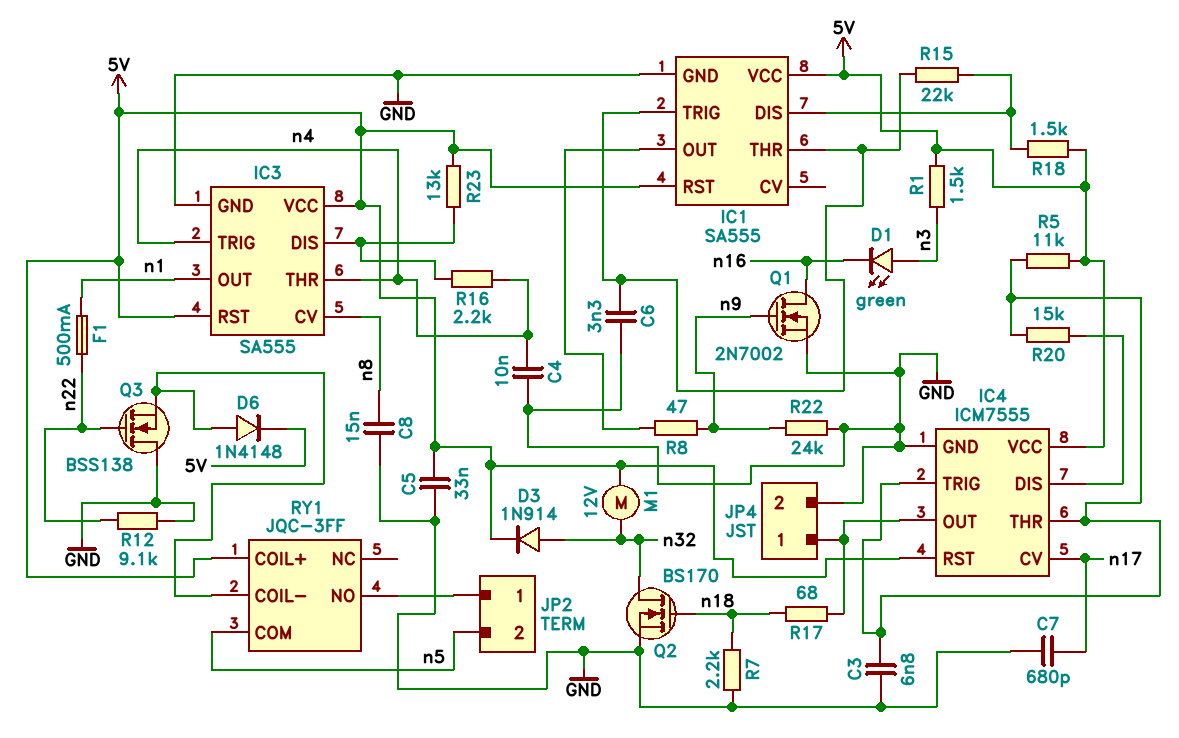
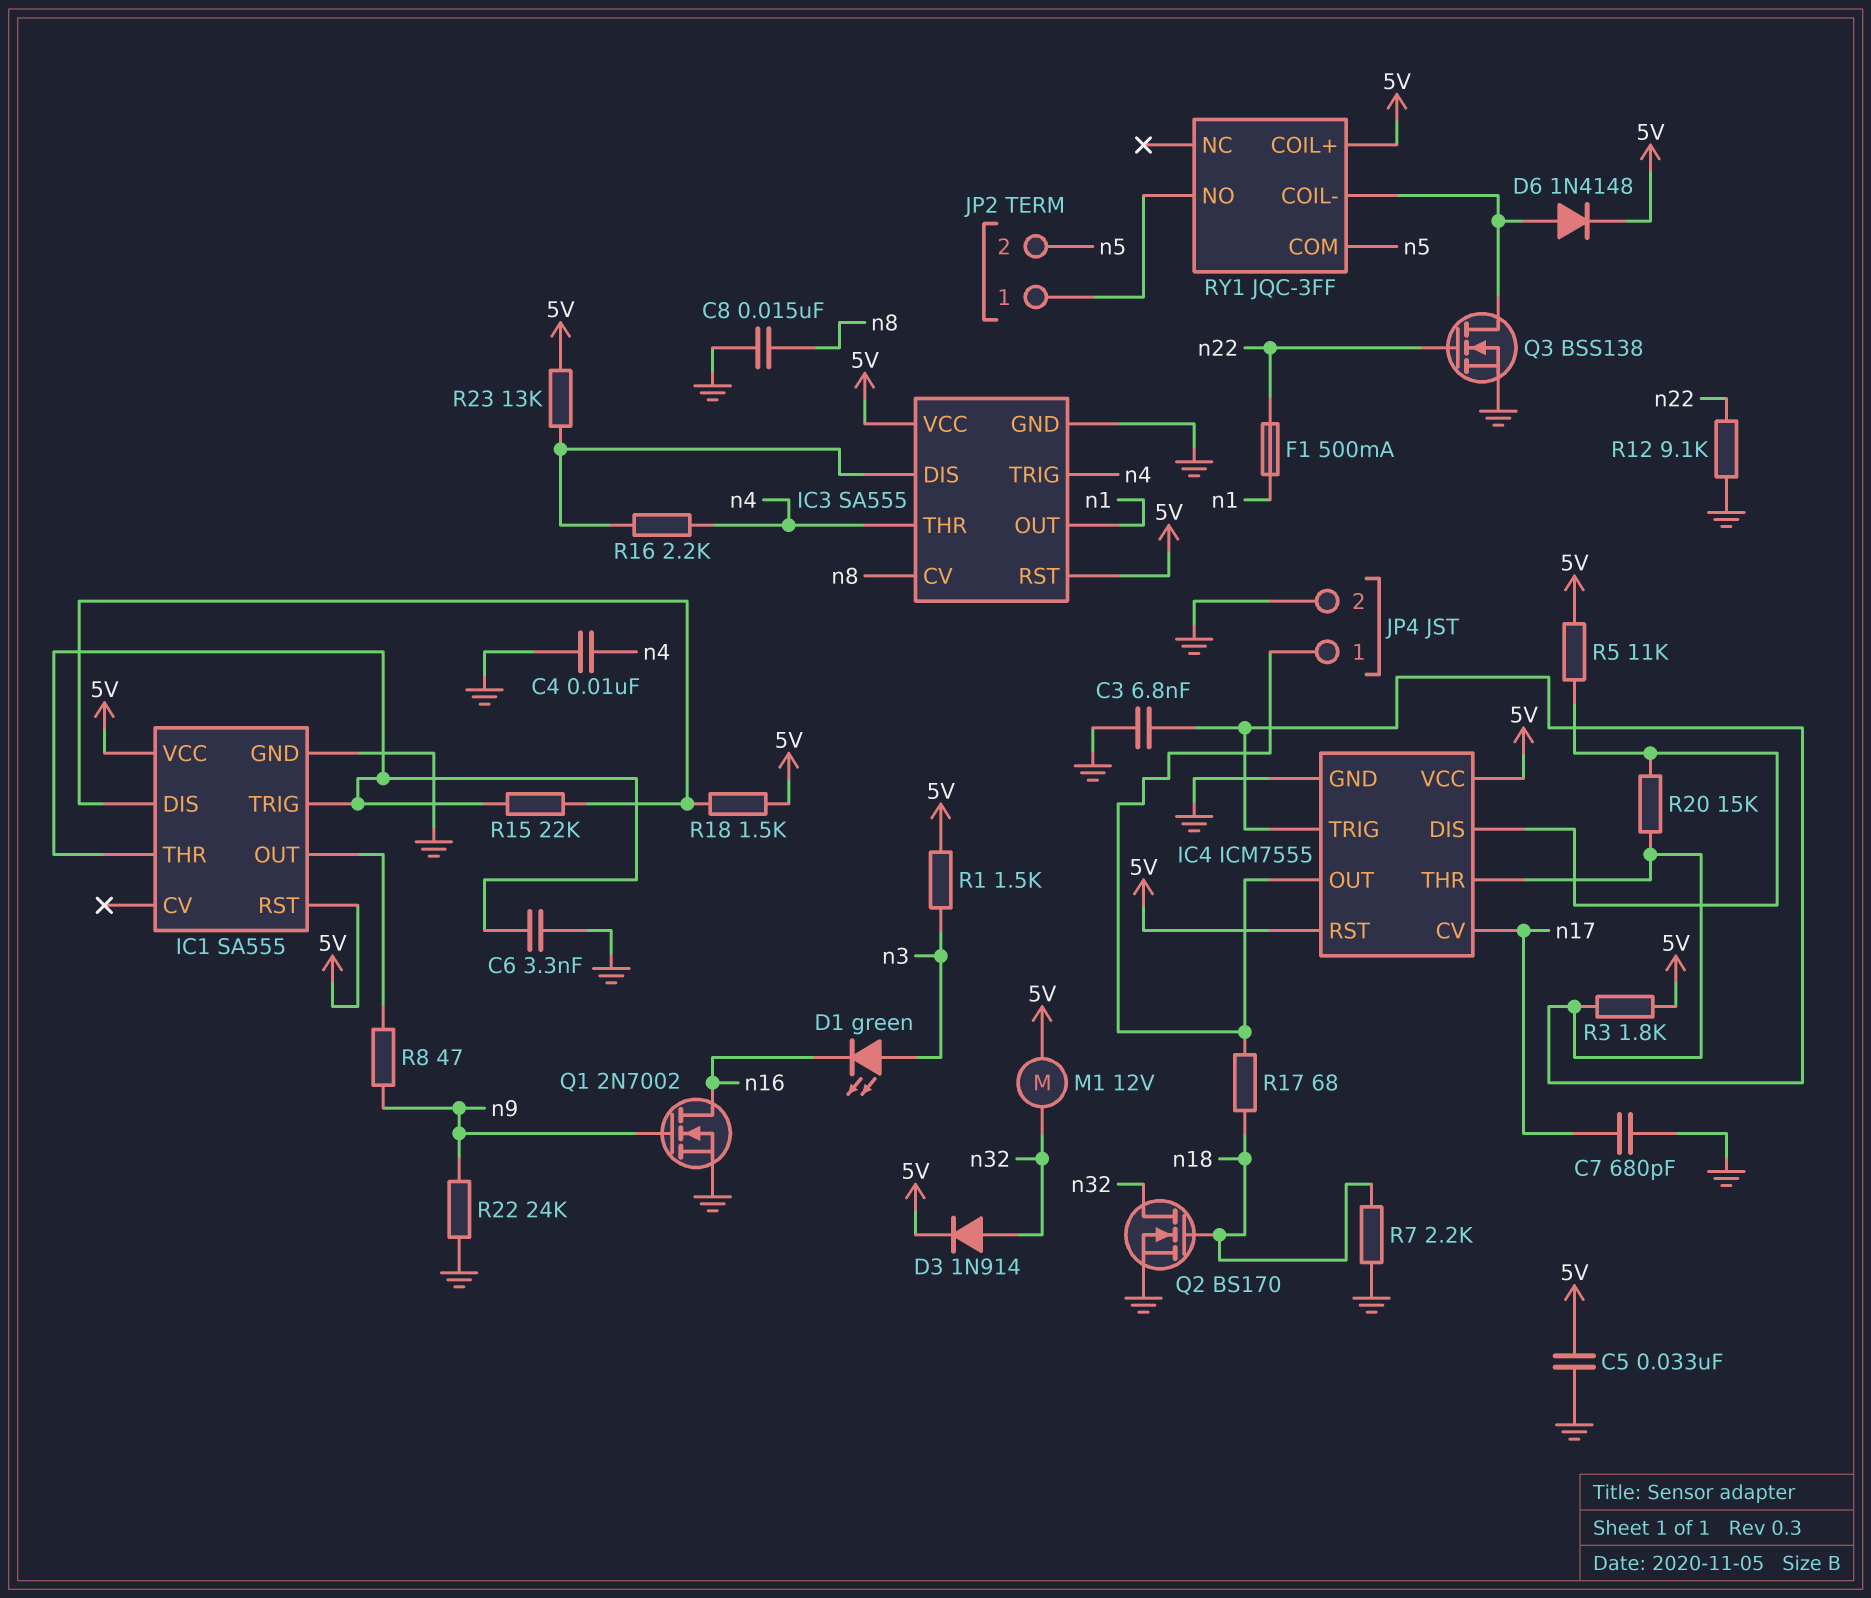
Q3: NMOS BSS138 (G n22, D GND, S RY1/COIL-) -> NMOS BSS138 (G n22, D RY1/COIL-, S GND)
R3: none -> 1.8k (5V, IC4/THR)
R5: 11k (5V, IC4/THR) -> 11k (5V, IC4/DIS)

